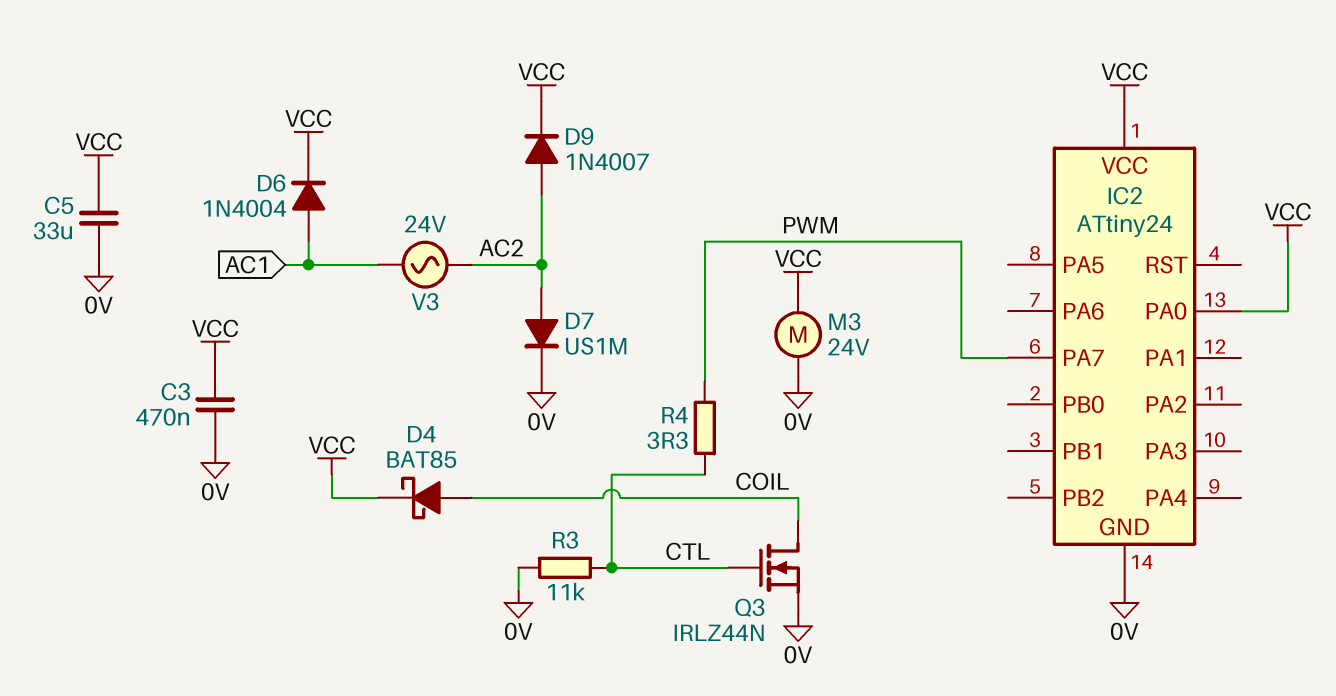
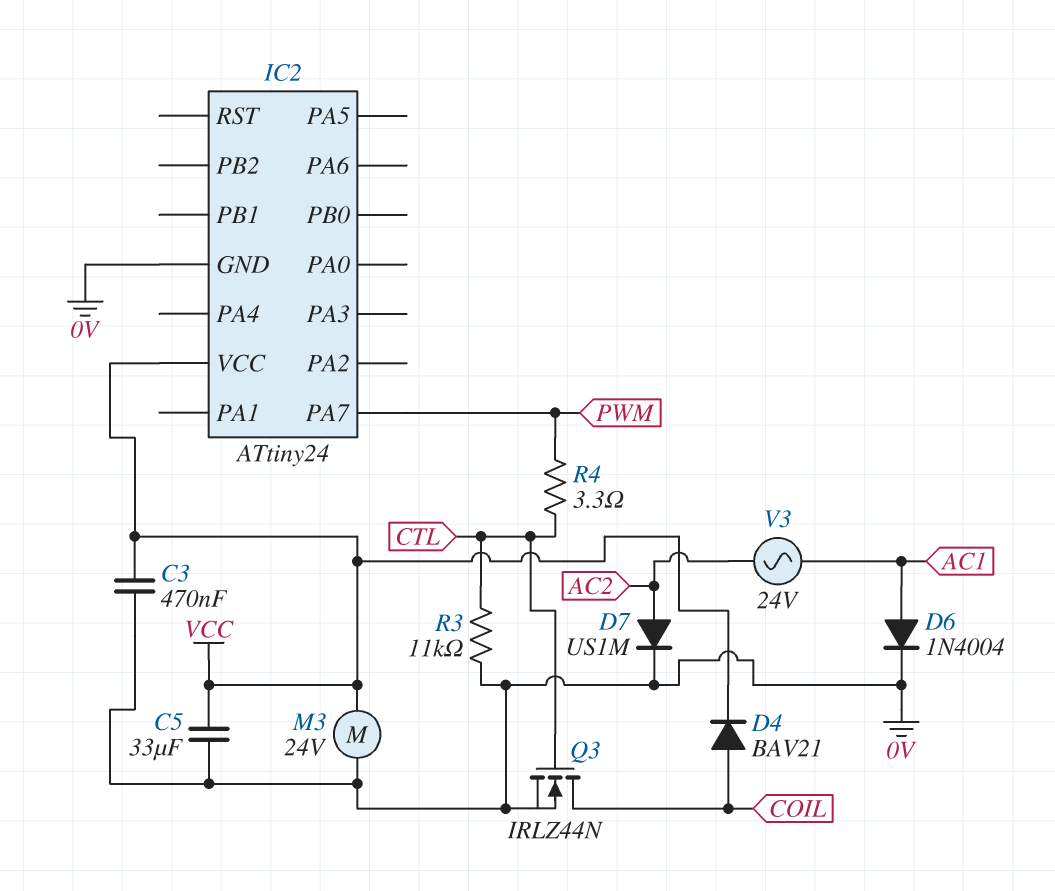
D4: schottky BAT85 (A COIL, K VCC) -> diode BAV21 (A COIL, K VCC)
D6: diode 1N4004 (A AC1, K VCC) -> diode 1N4004 (A AC1, K 0V)
D9: diode 1N4007 (A AC2, K VCC) -> none
IC2 pin PA0: VCC -> none

